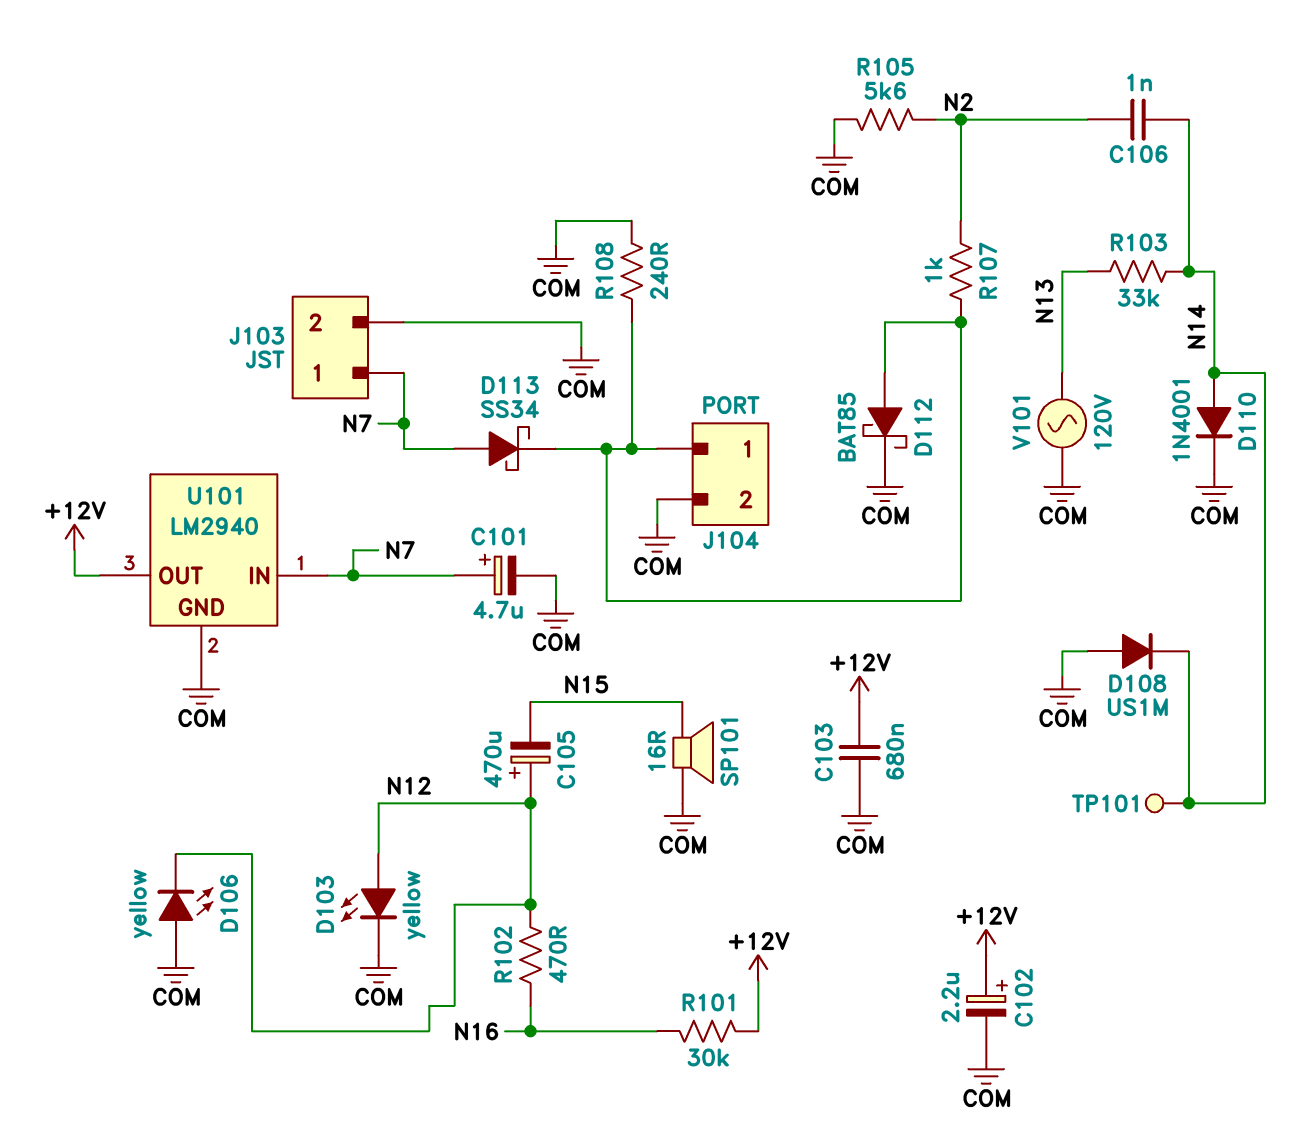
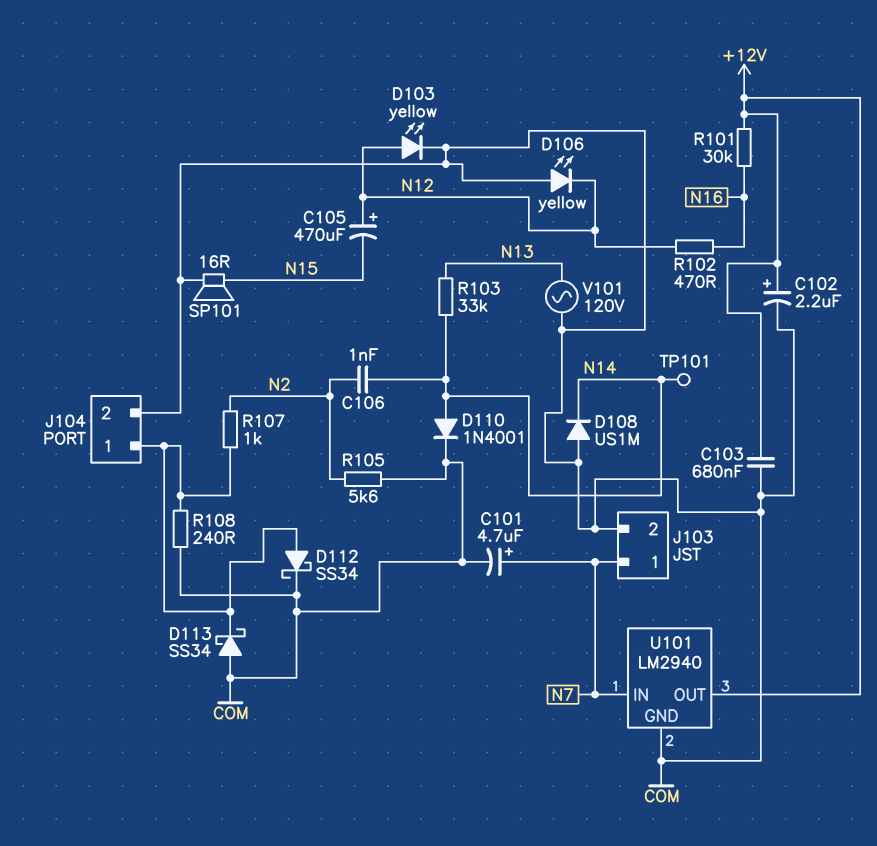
D112: schottky BAT85 (A J104/1, K COM) -> schottky SS34 (A J104/1, K COM)
D113: schottky SS34 (A N7, K J104/1) -> schottky SS34 (A COM, K J104/1)

